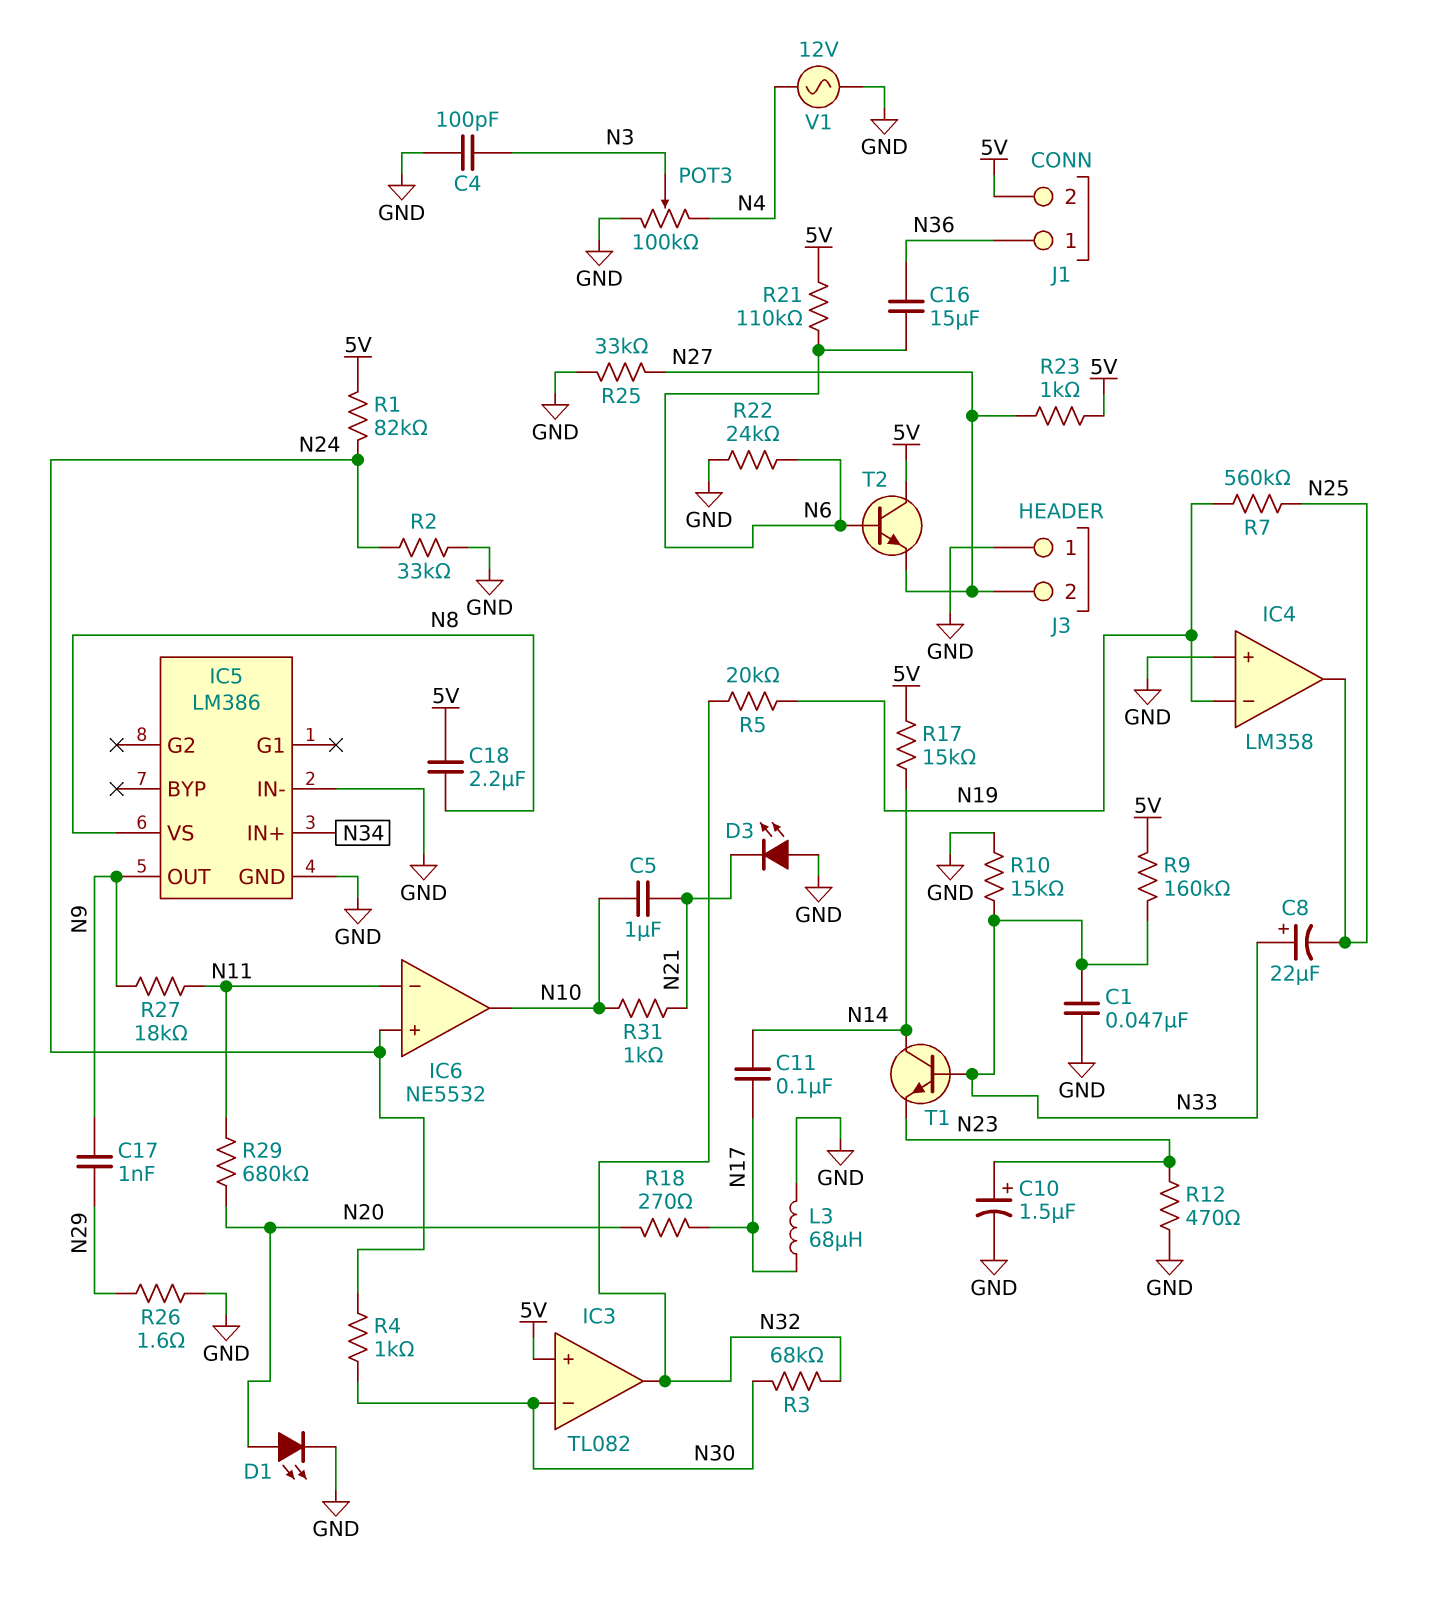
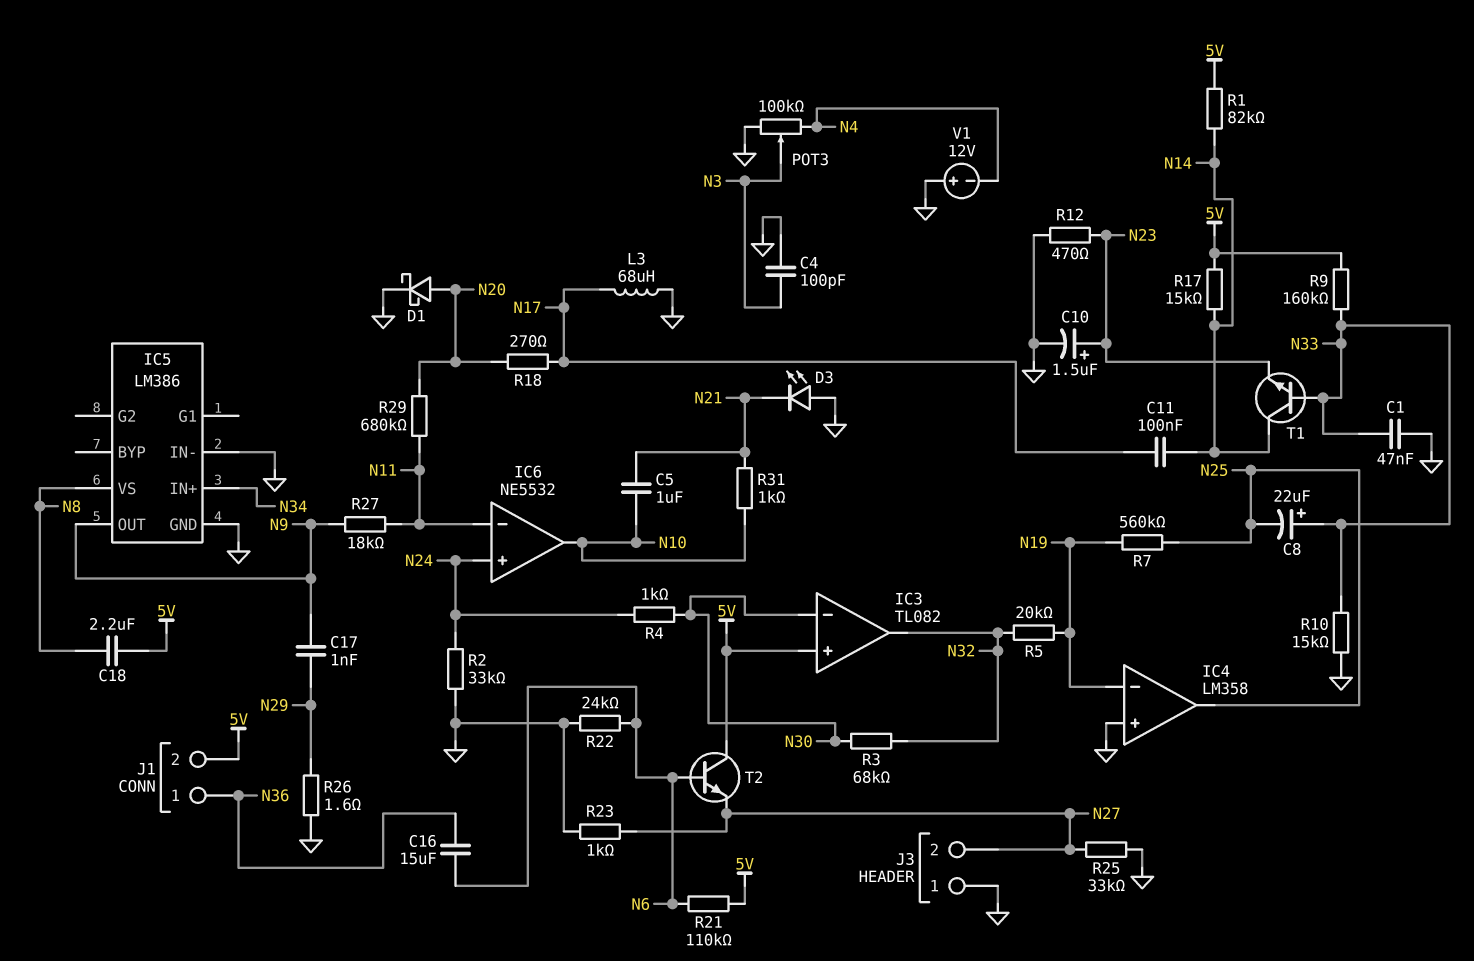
D1: LED (A N20, K GND) -> schottky (A N20, K GND)
R1: 82k (5V, N24) -> 82k (5V, N14)
R23: 1k (5V, N27) -> 1k (GND, N27)
V1: AC 12V (GND, N4) -> 12V (plus GND, minus N4)

